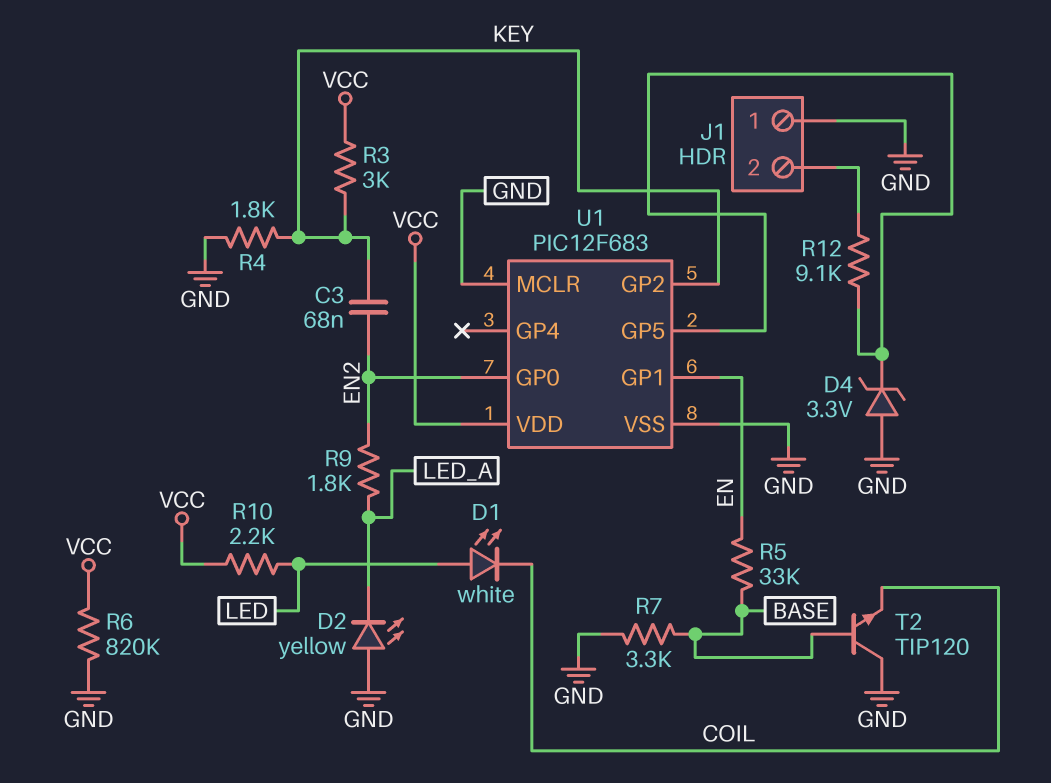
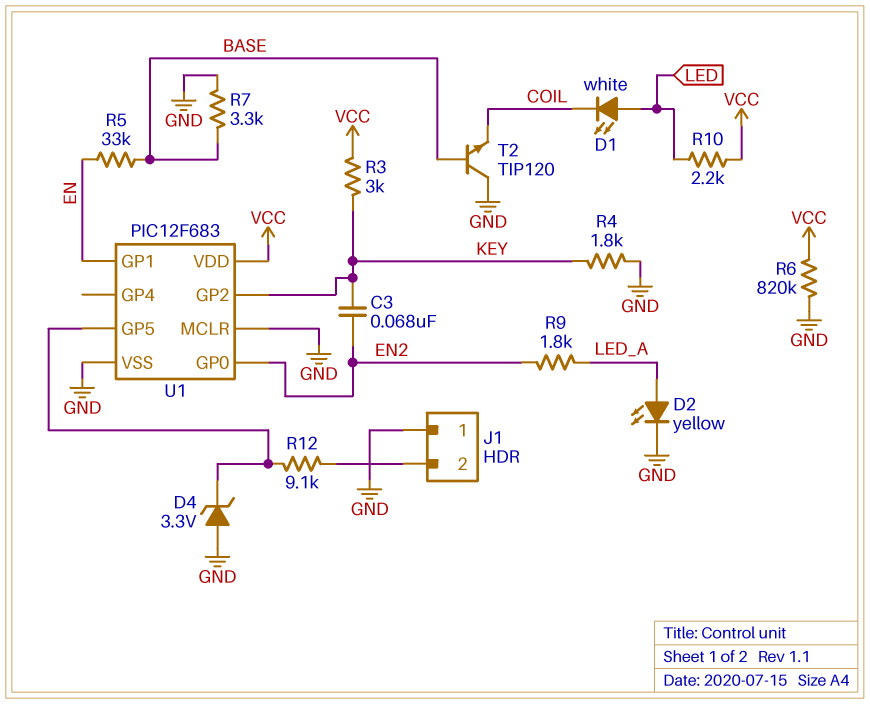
D2: LED yellow (A GND, K LED_A) -> LED yellow (A LED_A, K GND)

